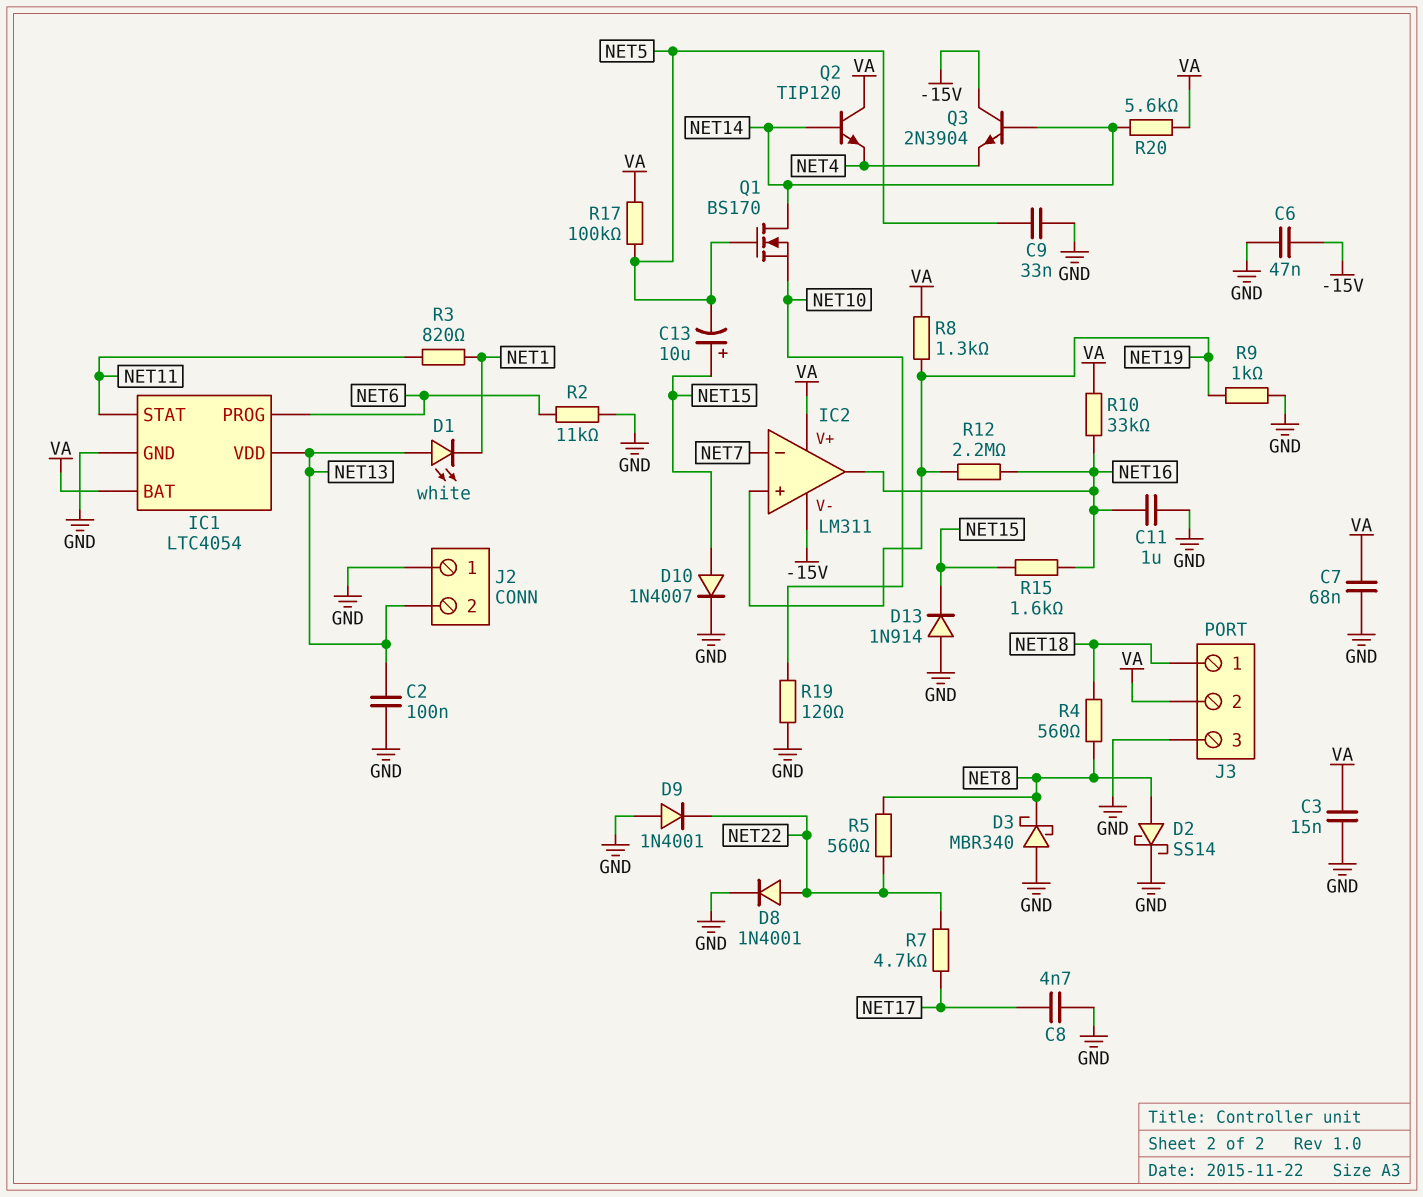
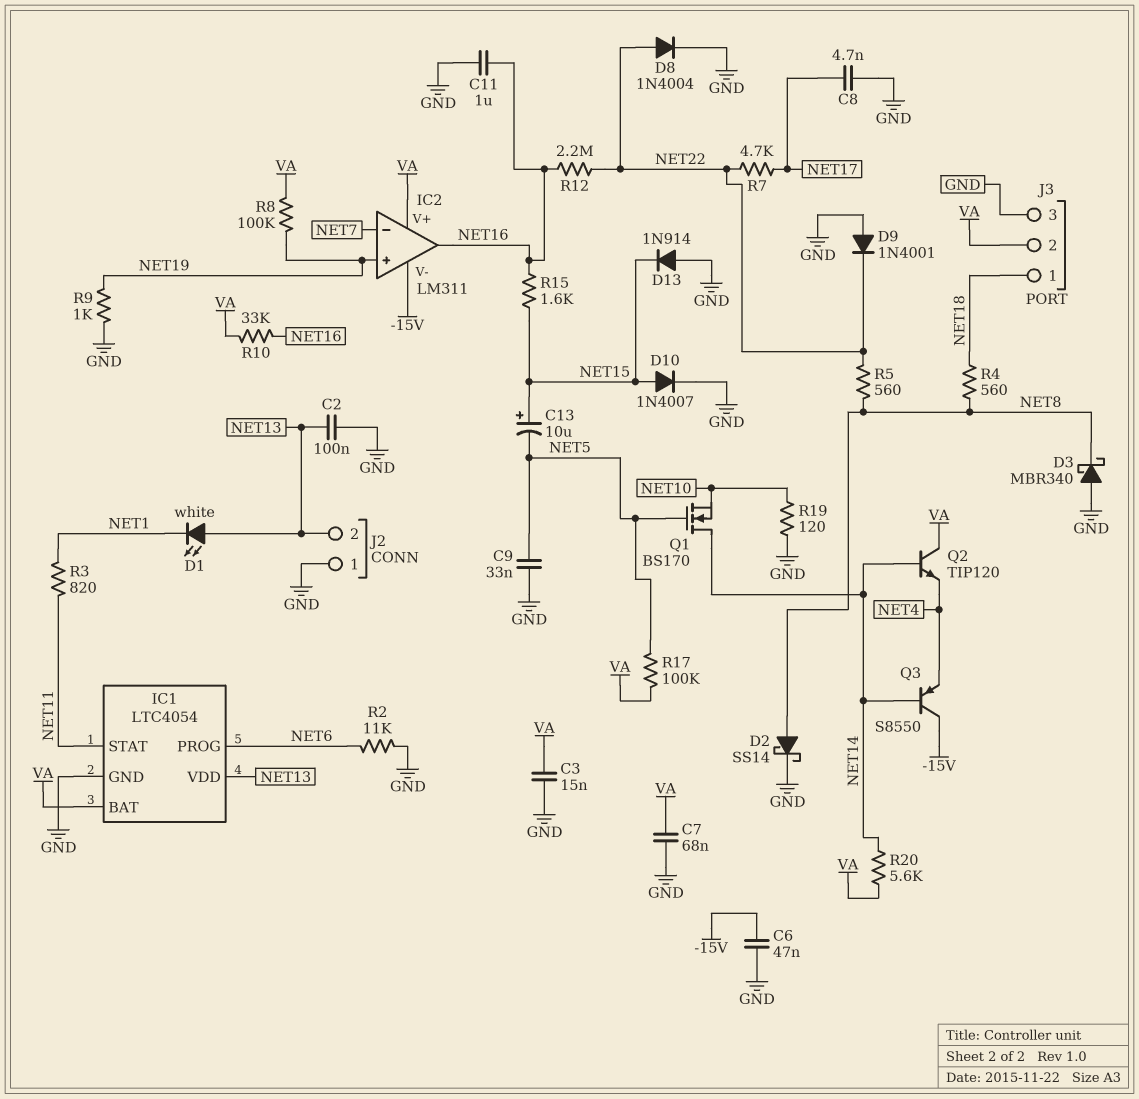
D8: diode 1N4001 (A NET22, K GND) -> diode 1N4004 (A NET22, K GND)
Q3: NPN 2N3904 (B NET14, C -15V, E NET4) -> PNP S8550 (B NET14, C -15V, E NET4)
R8: 1.3k (NET19, VA) -> 100k (NET19, VA)
R12: 2.2M (NET16, NET19) -> 2.2M (NET16, NET22)

